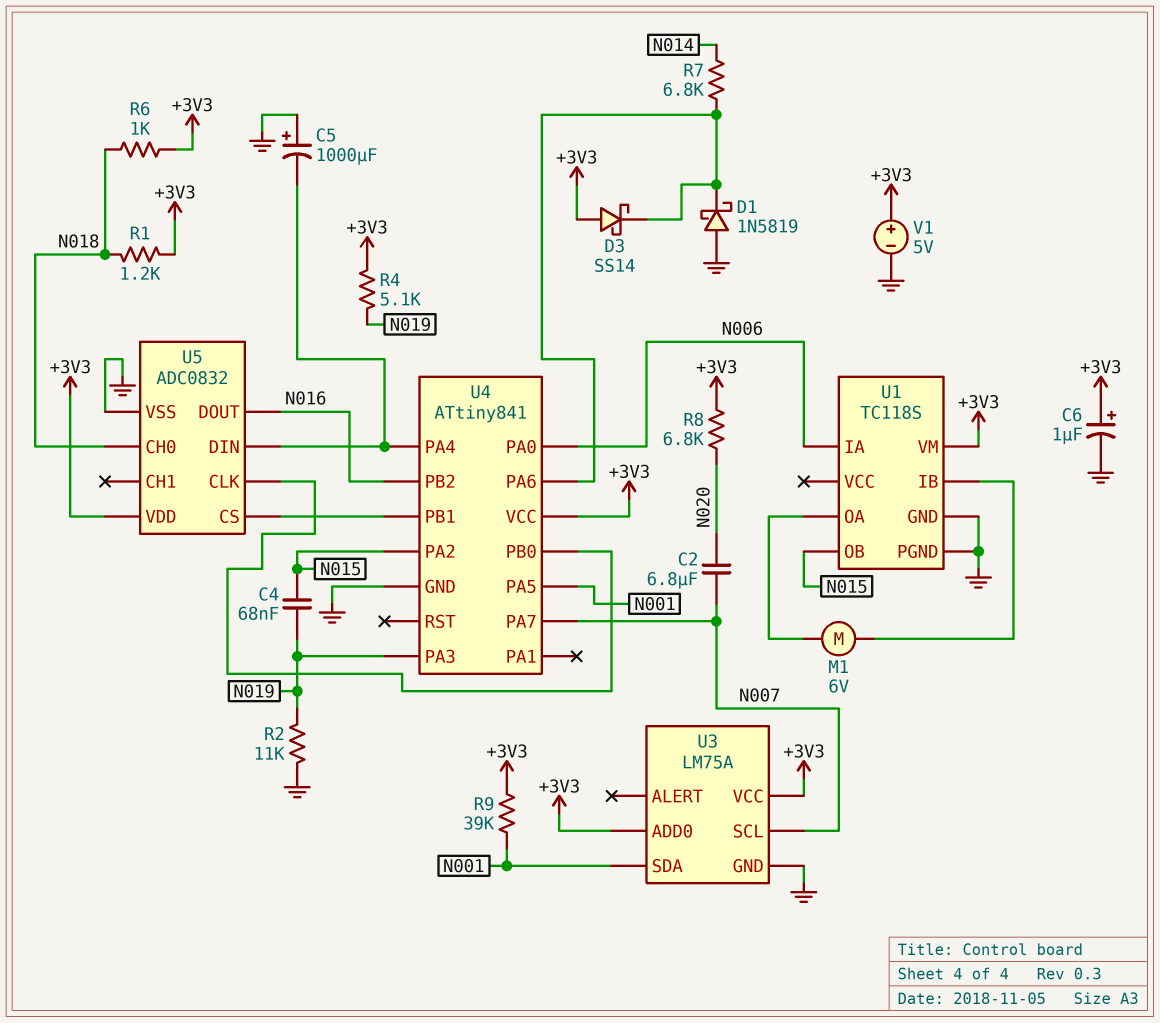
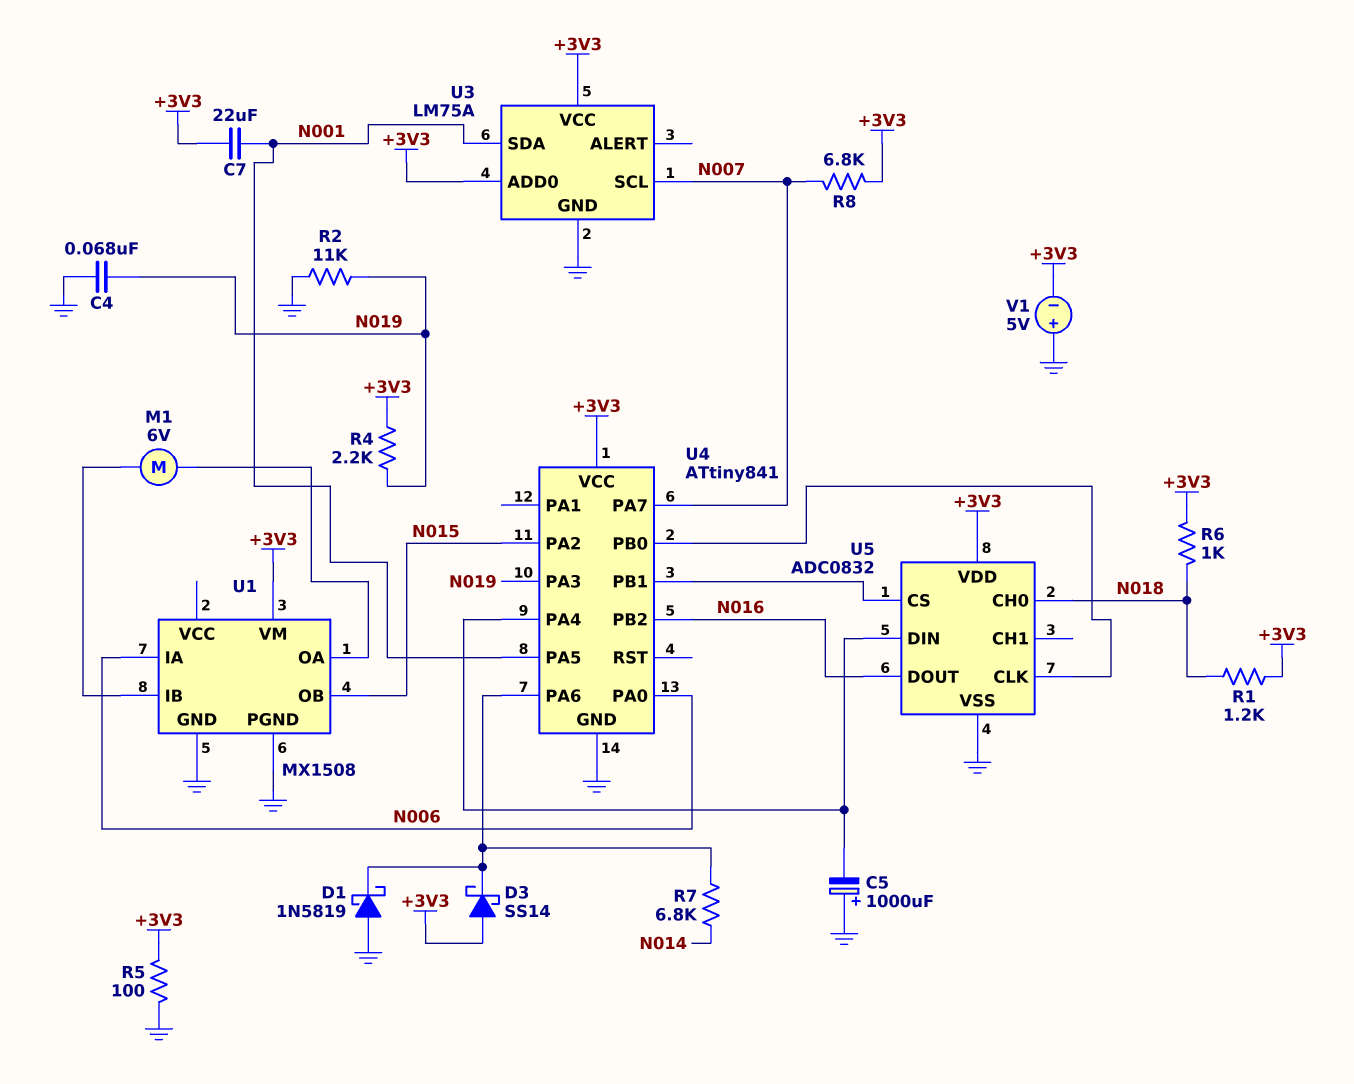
C2: 6.8uF (N007, N020) -> none
C4: 68nF (N015, N019) -> 68nF (GND, N019)
C6: 1uF (plus +3V3, minus GND) -> none
C7: none -> 22uF (+3V3, N001)
R4: 5.1k (+3V3, N019) -> 2.2k (+3V3, N019)
R5: none -> 100 (+3V3, GND)
R8: 6.8k (+3V3, N020) -> 6.8k (+3V3, N007)
R9: 39k (+3V3, N001) -> none
U1: TC118S -> MX1508
V1: 5V (plus +3V3, minus GND) -> 5V (plus GND, minus +3V3)

